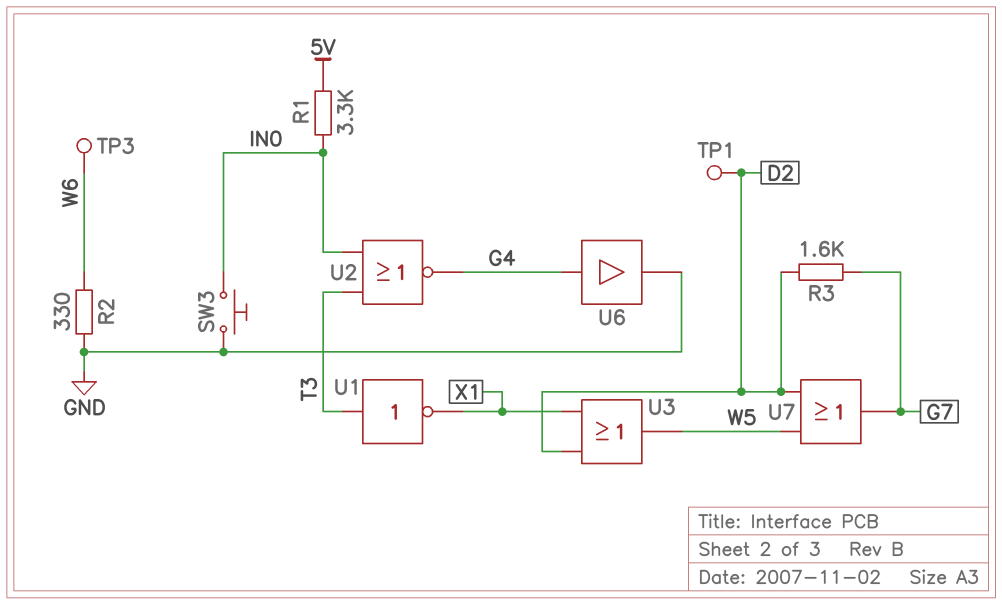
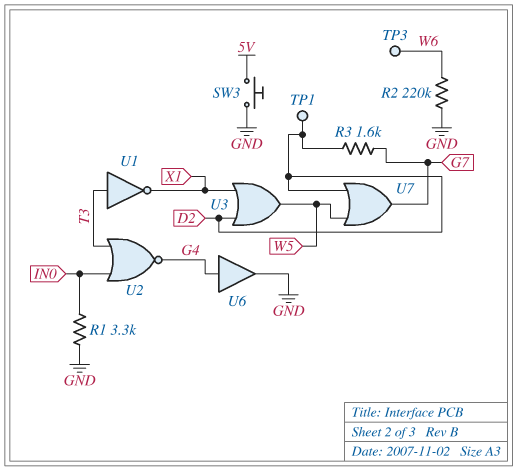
R1: 3.3k (5V, IN0) -> 3.3k (GND, IN0)
R2: 330 (GND, W6) -> 220k (GND, W6)
SW3: button (GND, IN0) -> button (5V, GND)

